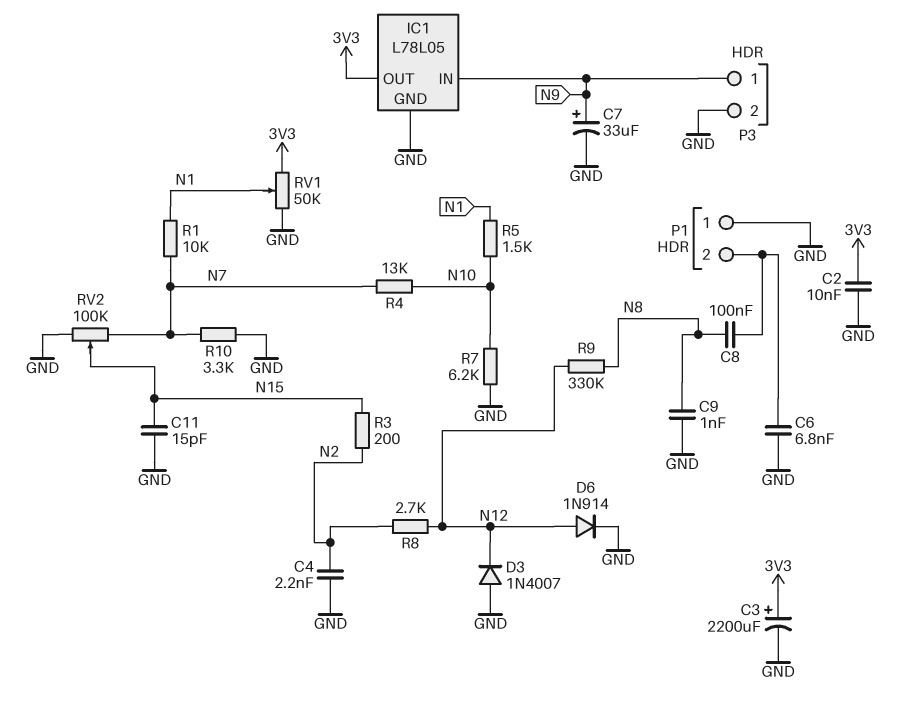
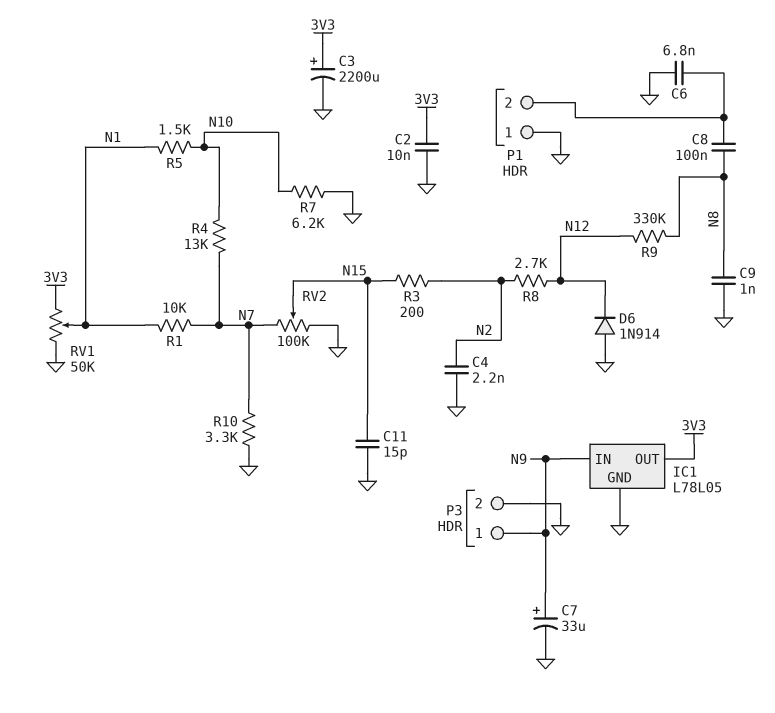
D3: diode 1N4007 (A GND, K N12) -> none
D6: diode 1N914 (A N12, K GND) -> diode 1N914 (A GND, K N12)

